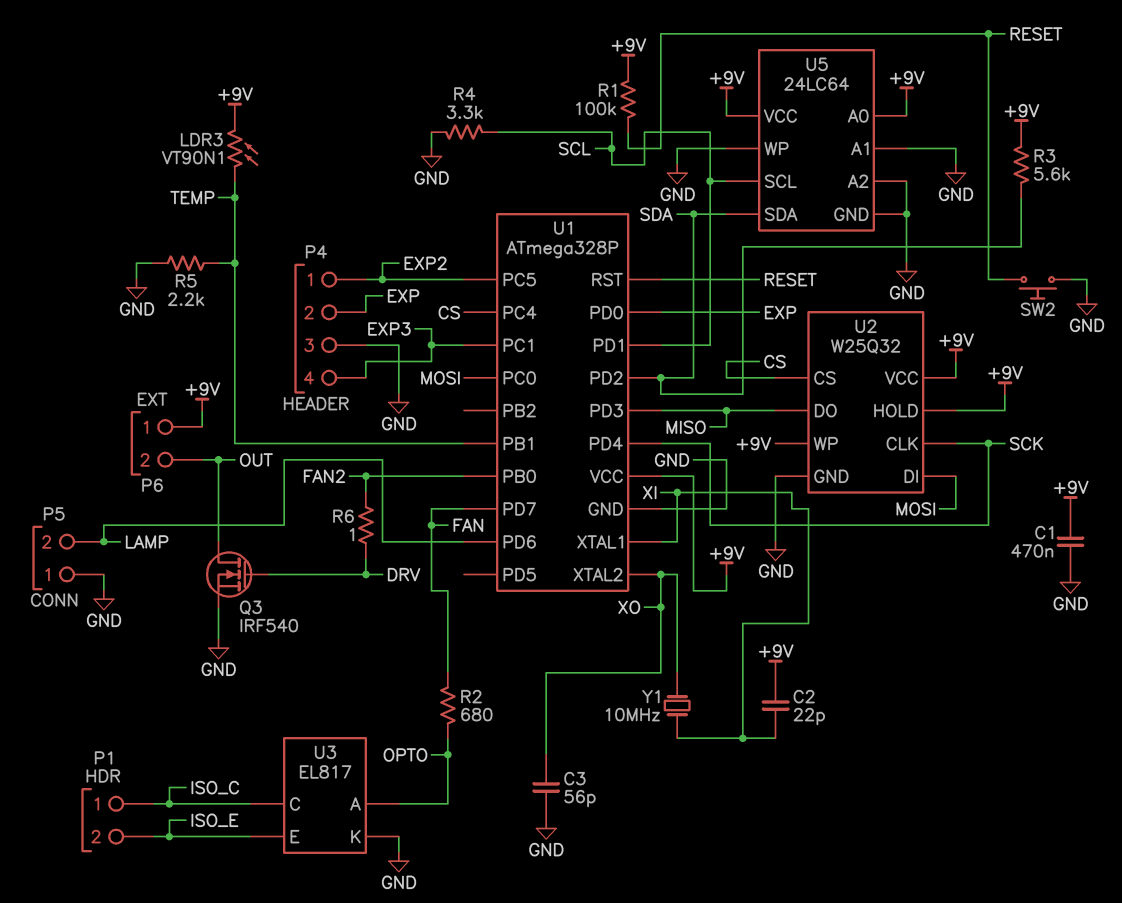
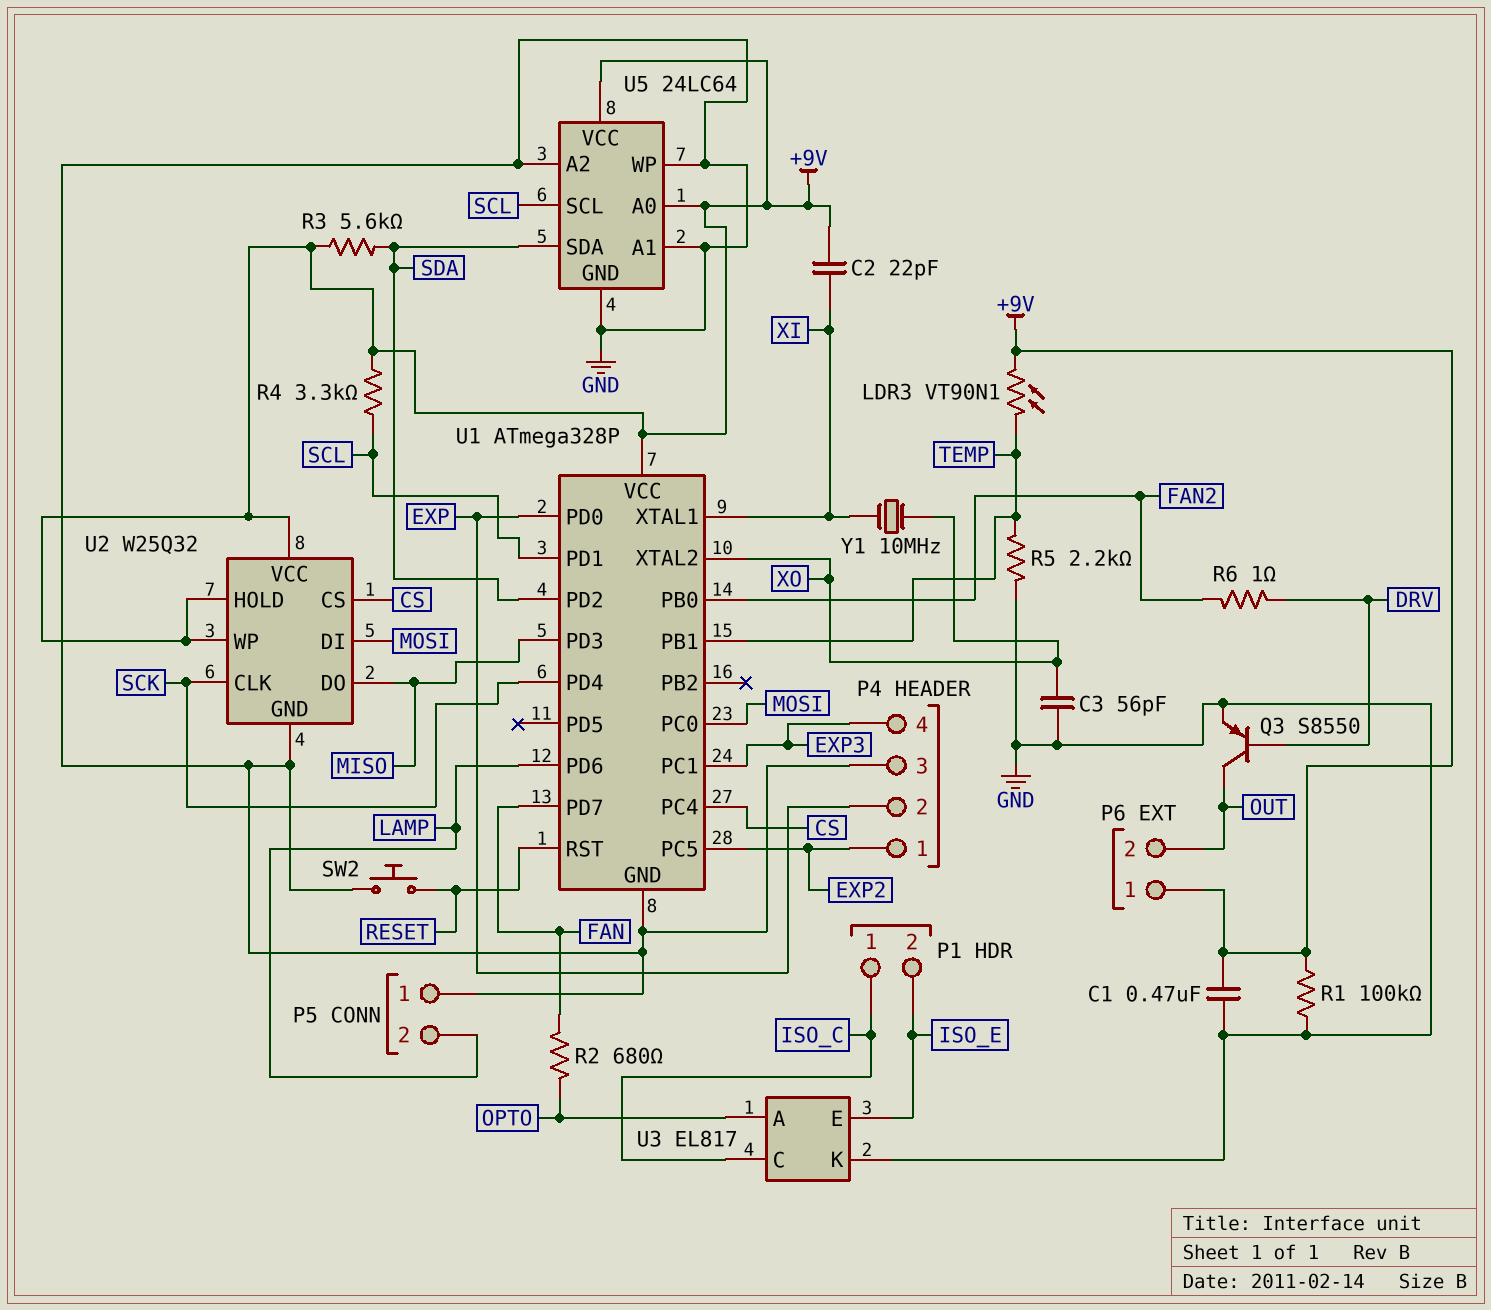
Q3: NMOS IRF540 (G DRV, D OUT, S GND) -> PNP S8550 (B DRV, C OUT, E GND)
R1: 100k (+9V, RESET) -> 100k (+9V, GND)
R4: 3.3k (GND, SCL) -> 3.3k (+9V, SCL)

